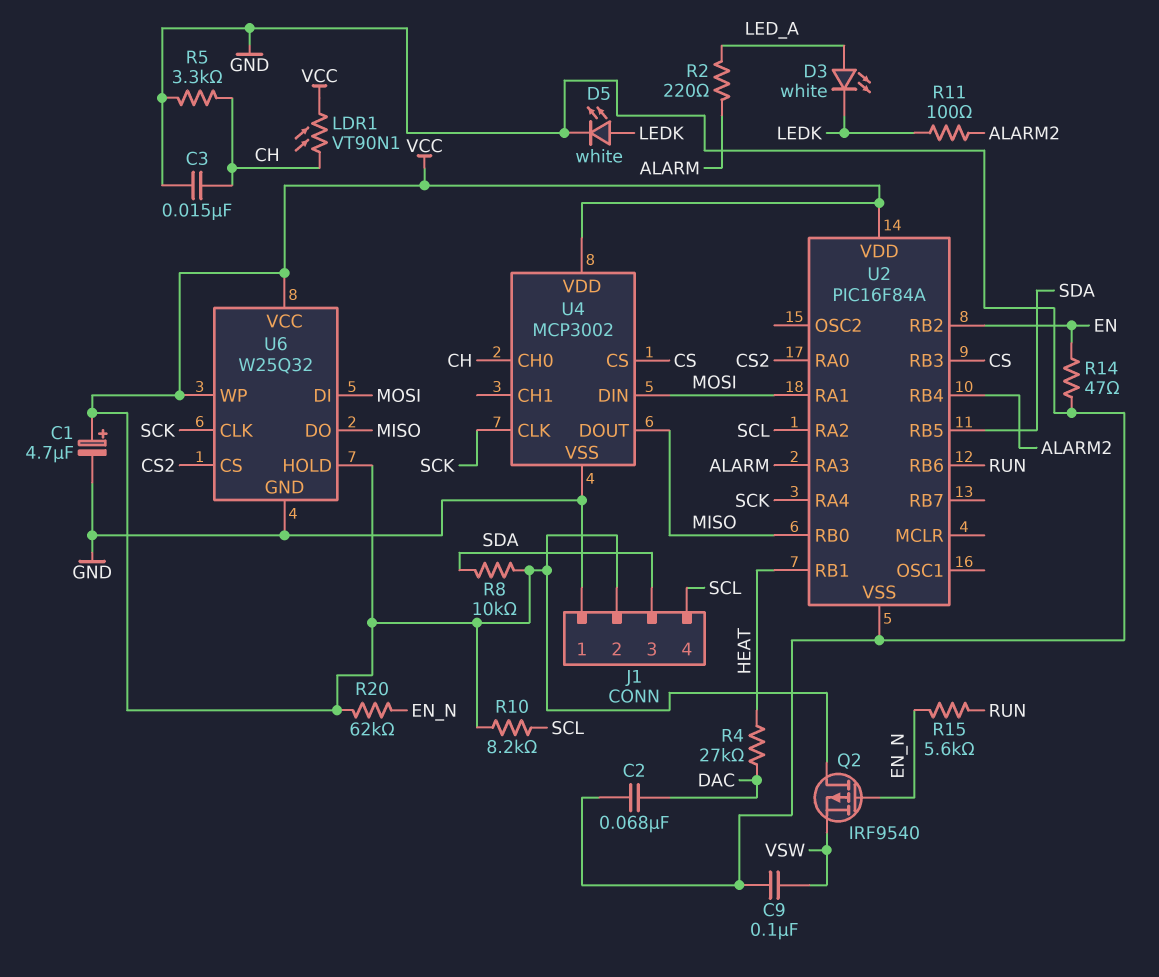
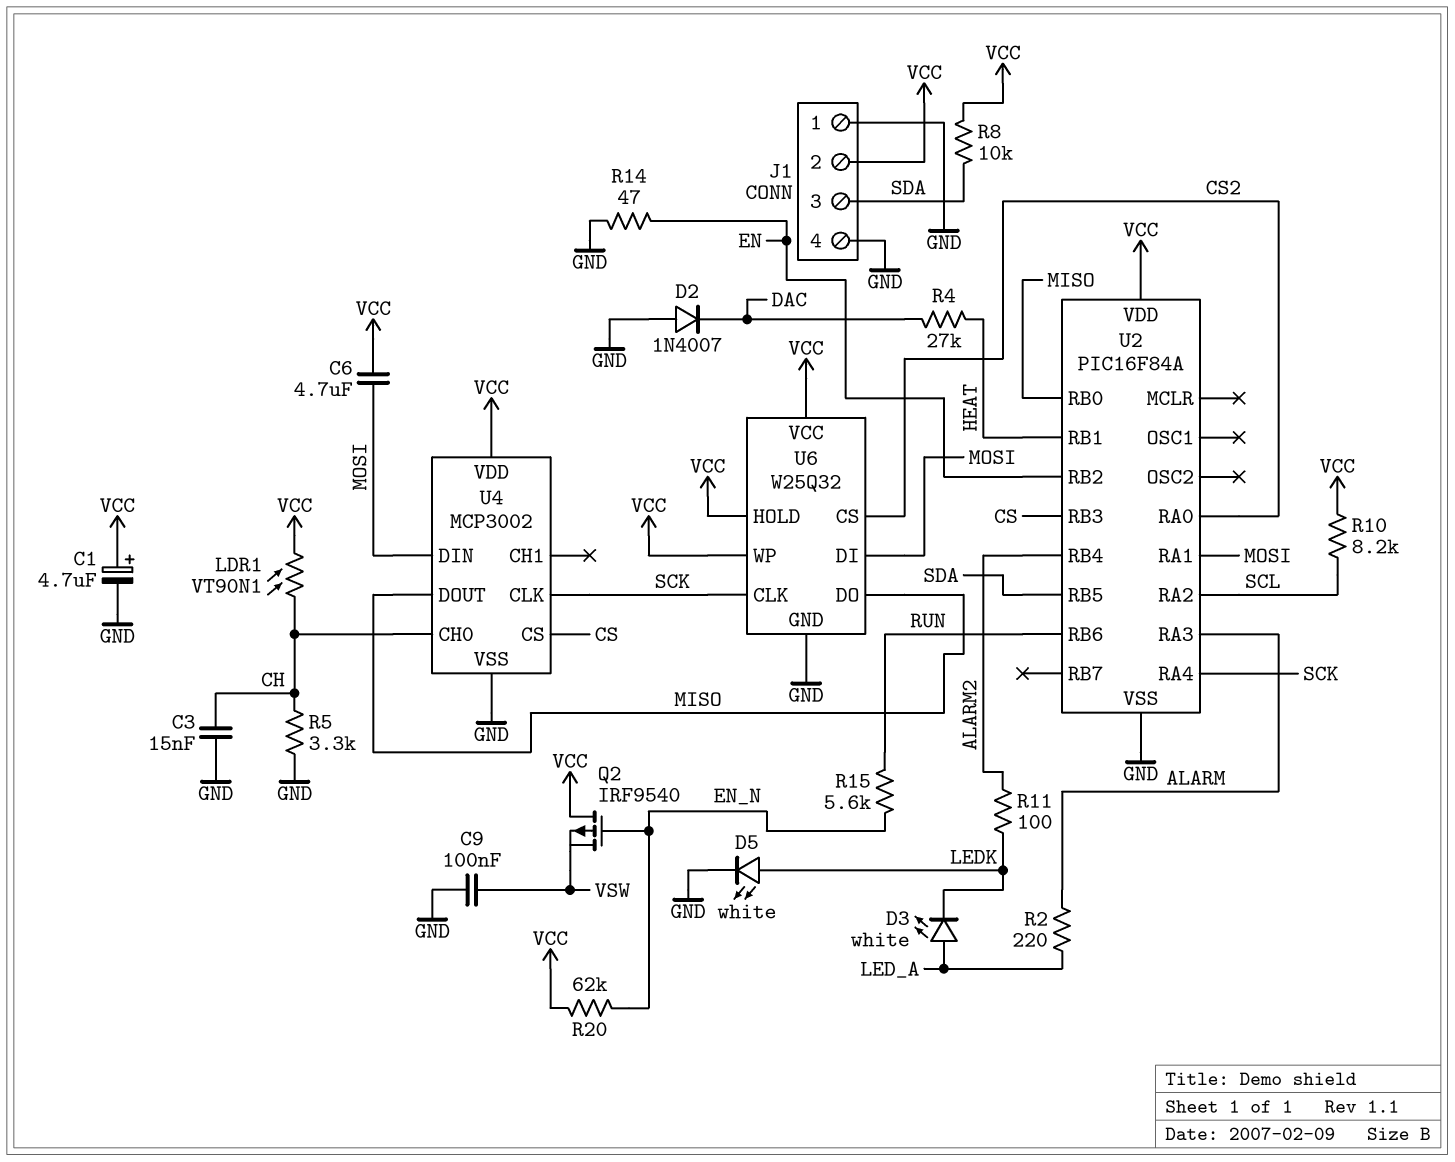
C2: 68nF (DAC, GND) -> none
C6: none -> 4.7uF (MOSI, VCC)
D2: none -> diode 1N4007 (A GND, K DAC)
J1 pin 4: SCL -> GND

